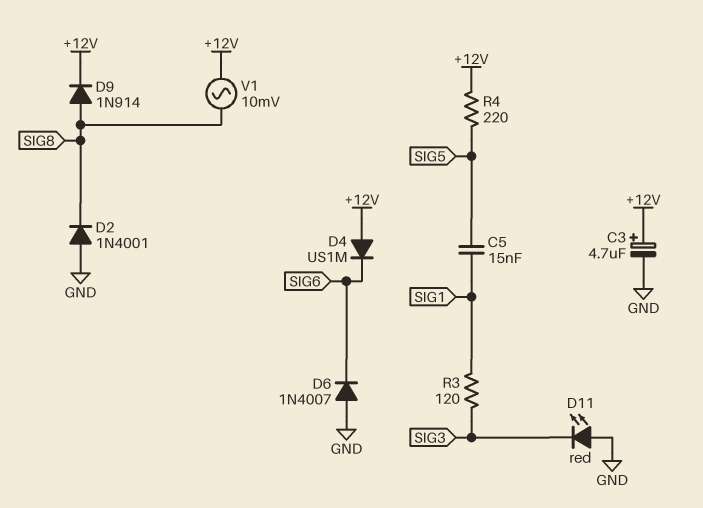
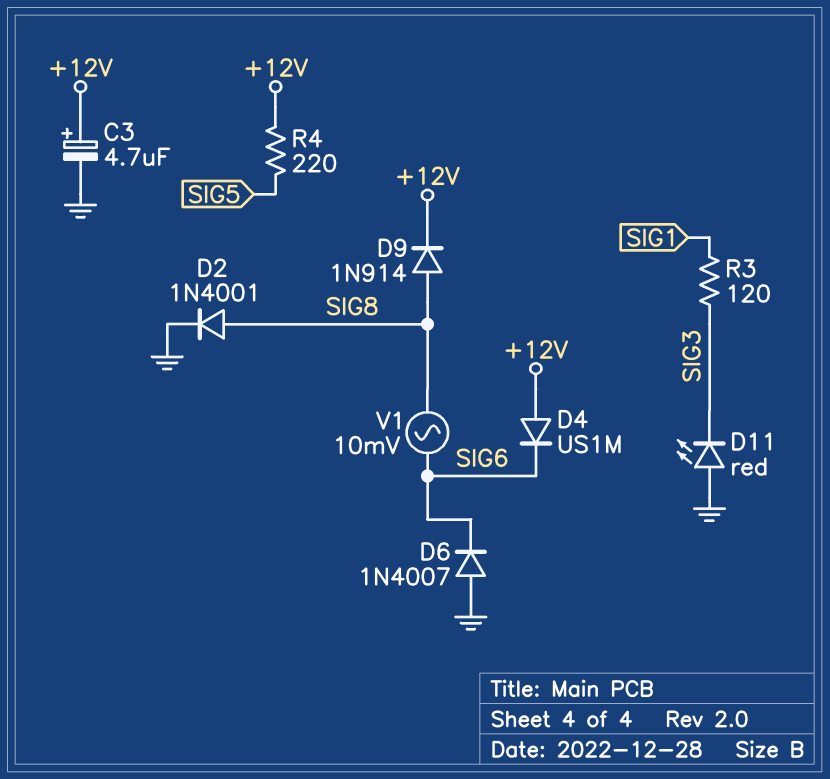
C5: 15nF (SIG1, SIG5) -> none
D2: diode 1N4001 (A GND, K SIG8) -> diode 1N4001 (A SIG8, K GND)
V1: AC 10mV (+12V, SIG8) -> AC 10mV (SIG6, SIG8)

